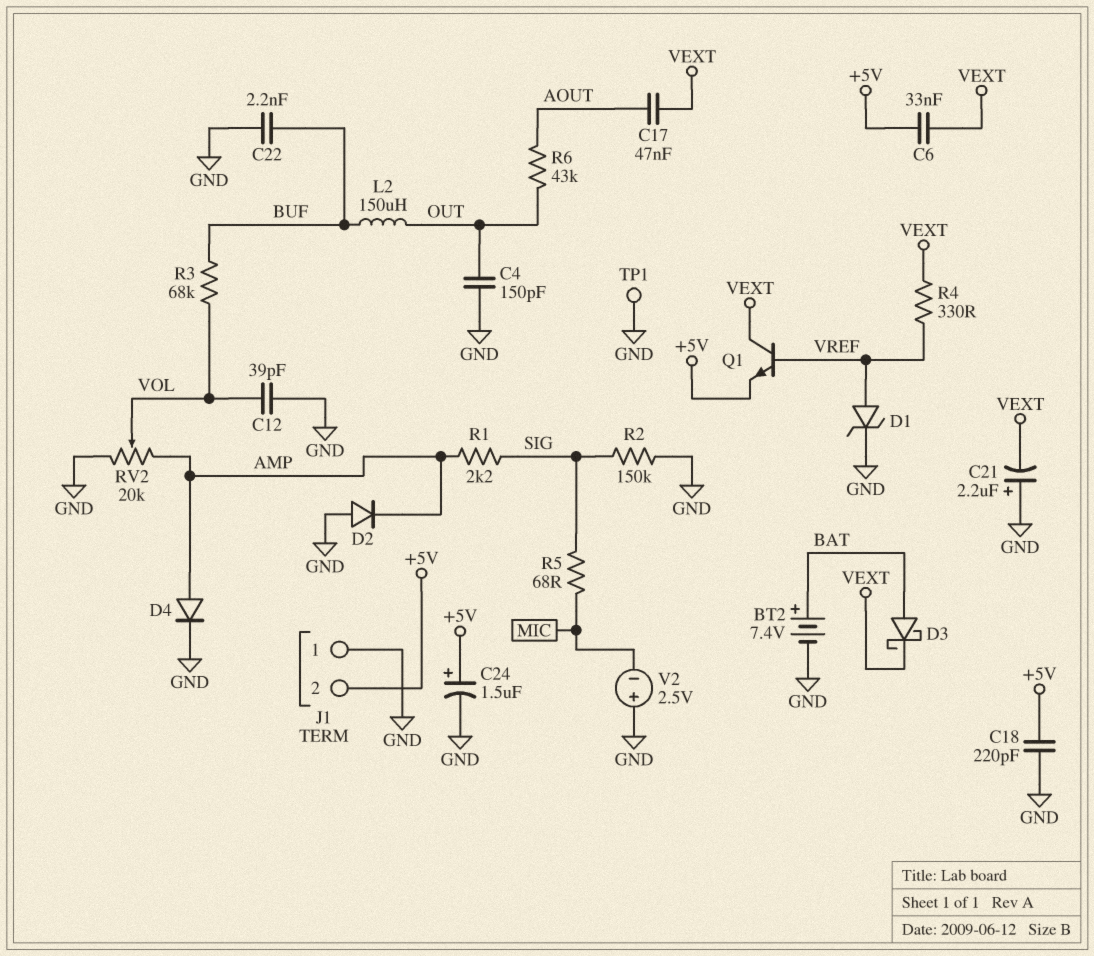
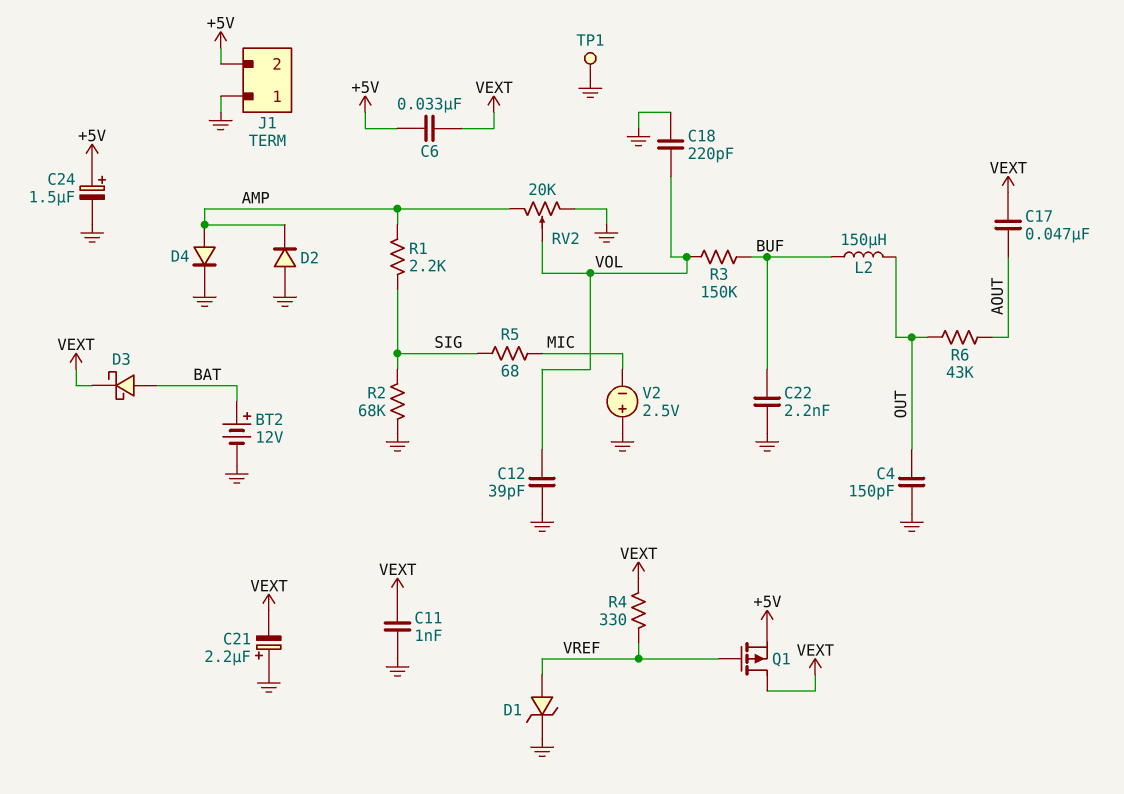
BT2: 7.4V (plus BAT, minus GND) -> 12V (plus BAT, minus GND)
C11: none -> 1nF (GND, VEXT)
C18: 220pF (+5V, GND) -> 220pF (GND, VOL)
Q1: NPN (B VREF, C VEXT, E +5V) -> PMOS (G VREF, D VEXT, S +5V)
R2: 150k (GND, SIG) -> 68k (GND, SIG)
R3: 68k (BUF, VOL) -> 150k (BUF, VOL)

